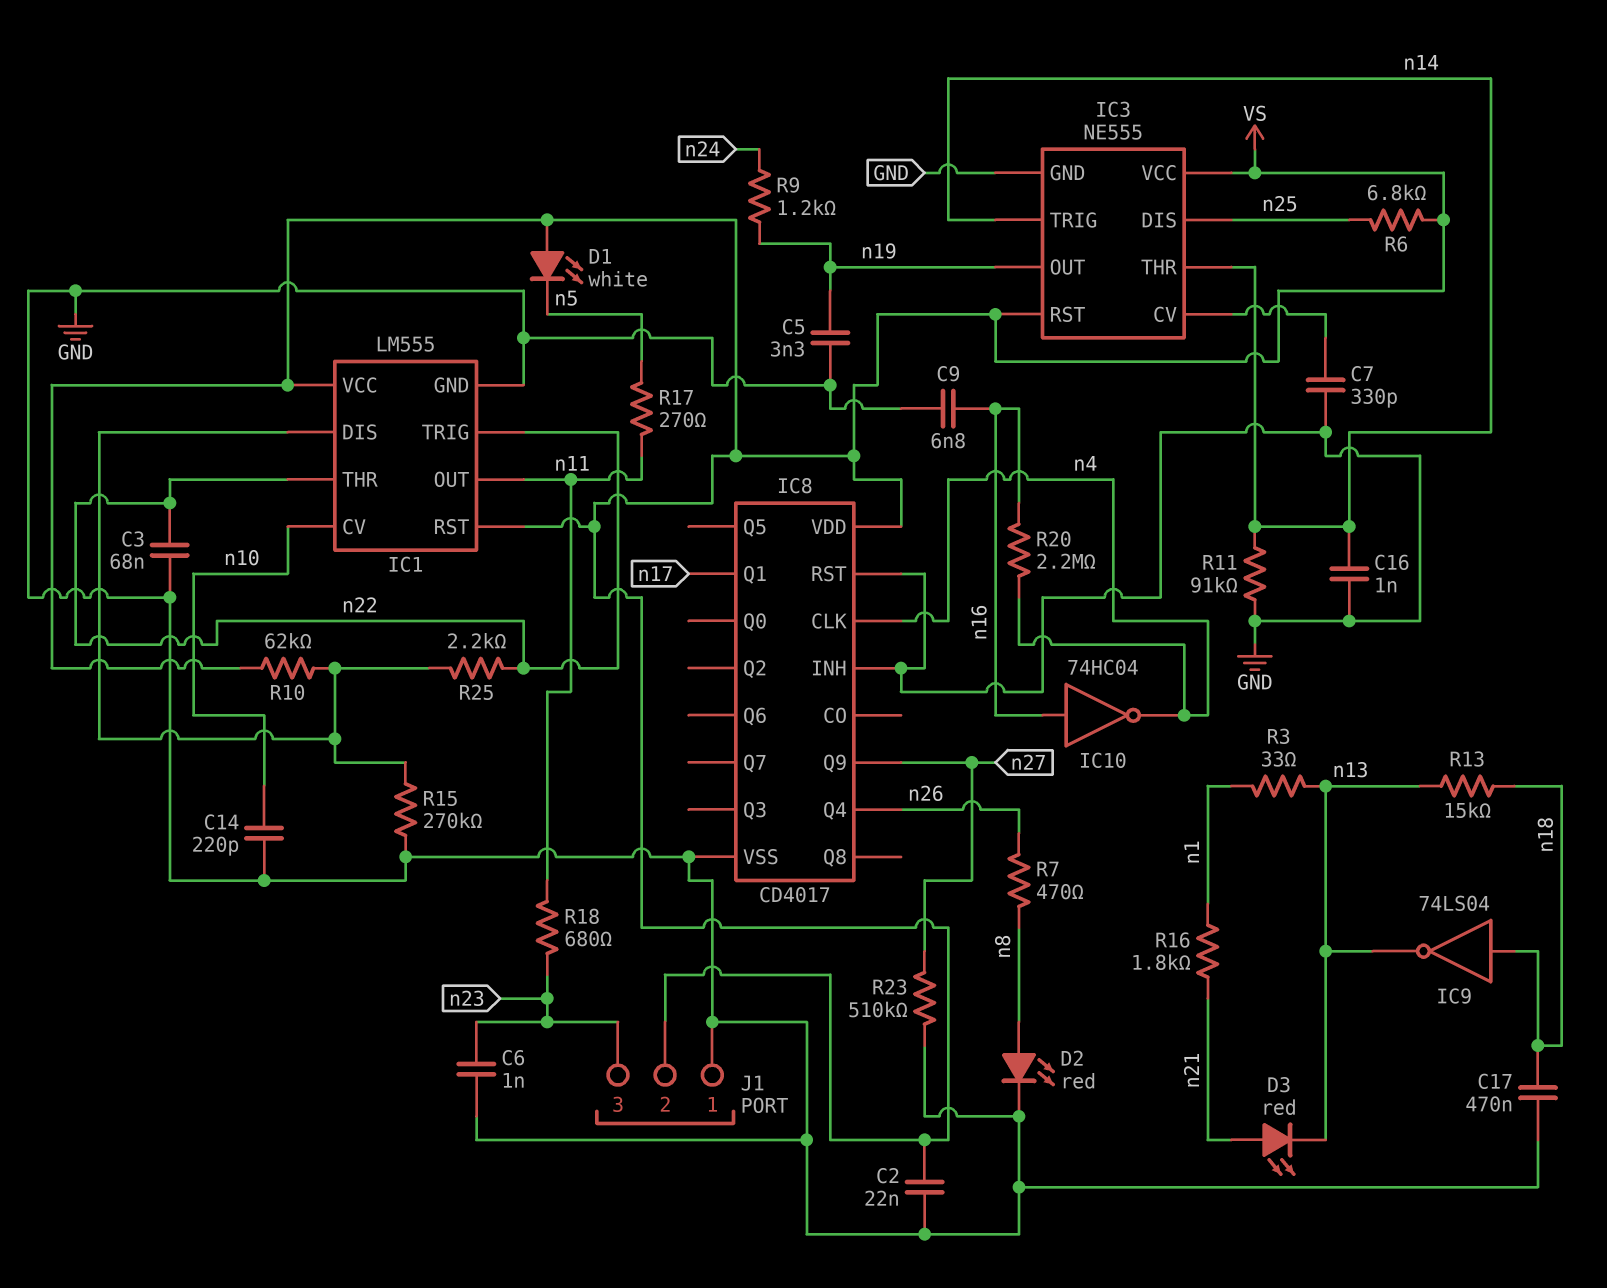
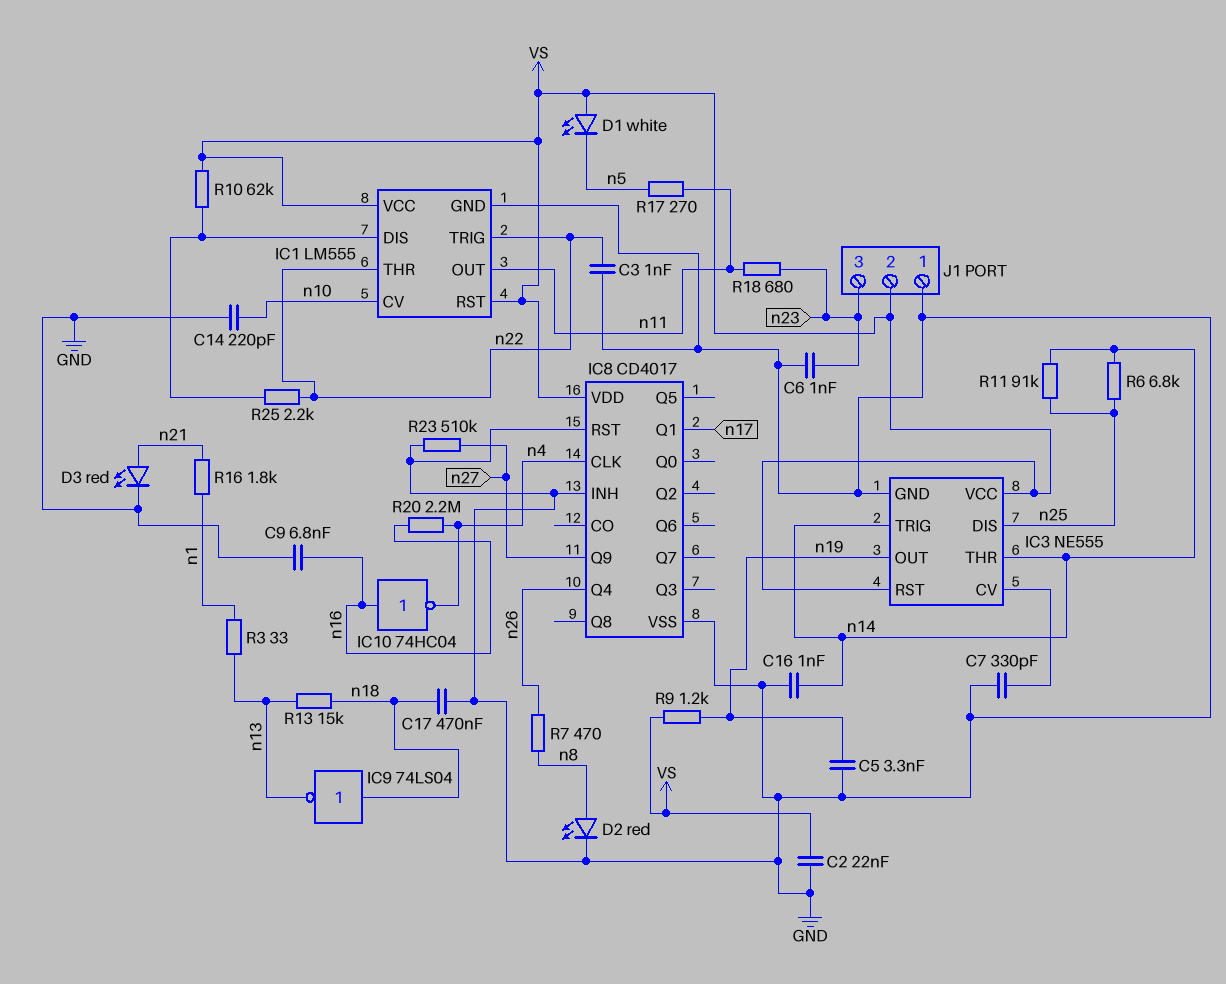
C3: 68nF (GND, n22) -> 1nF (GND, n22)
D3: LED red (A n21, K n13) -> LED red (A n21, K GND)
R6: 6.8k (VS, n25) -> 6.8k (n14, n25)
R9: 1.2k (n19, n24) -> 1.2k (VS, n19)
R11: 91k (GND, n14) -> 91k (n14, n25)
R15: 270k (GND, IC1/DIS) -> none

